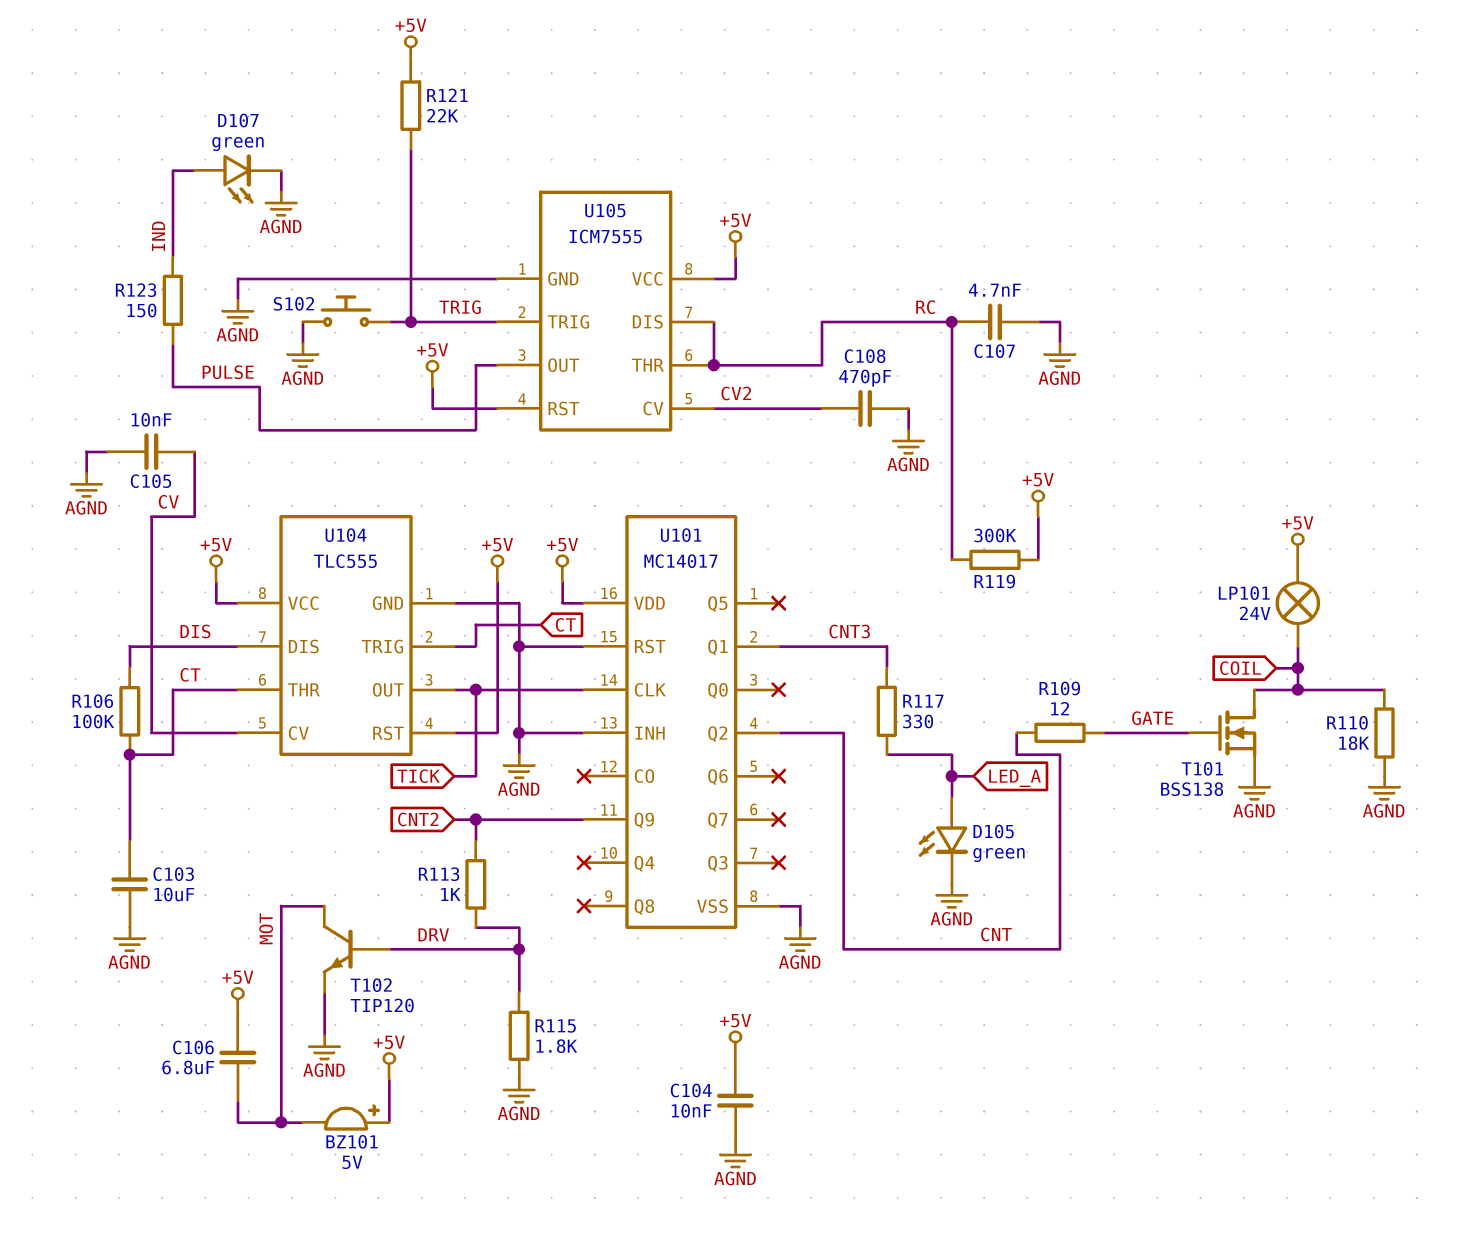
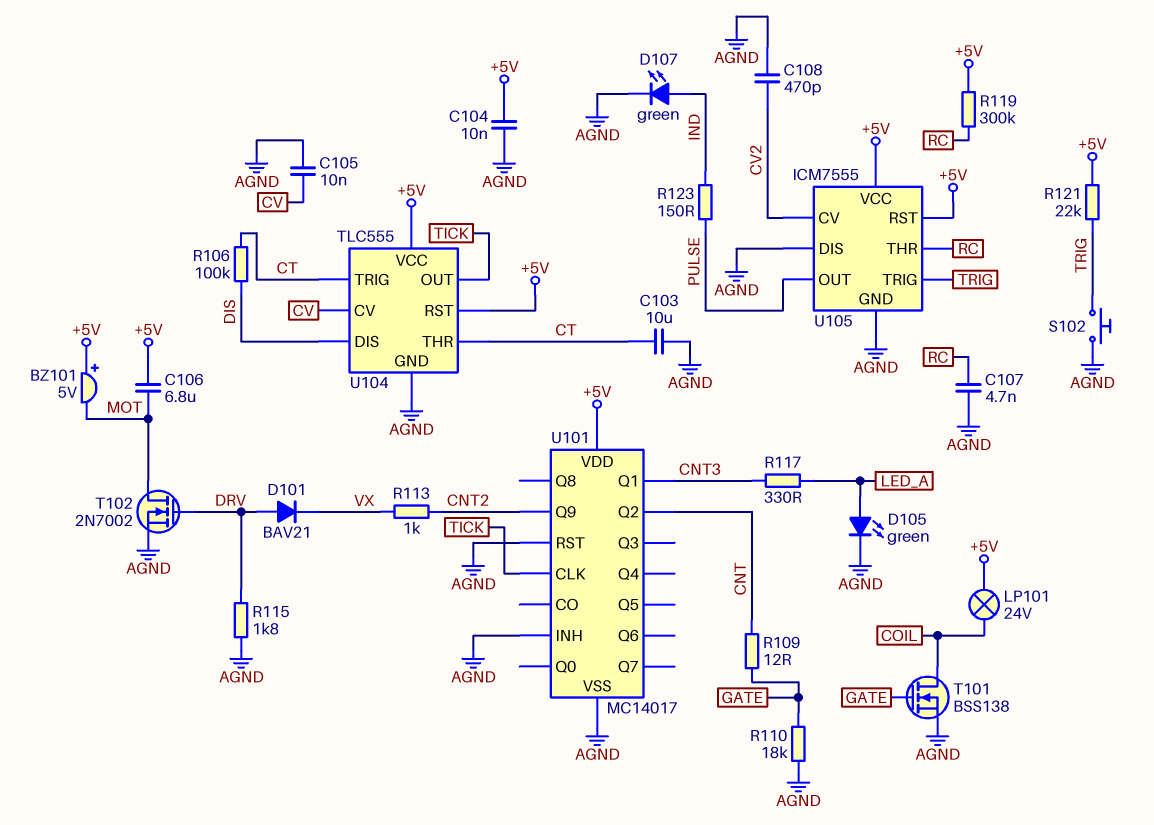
D101: none -> diode BAV21 (A DRV, K VX)
R110: 18k (AGND, COIL) -> 18k (AGND, GATE)
R113: 1k (CNT2, DRV) -> 1k (CNT2, VX)
T102: NPN TIP120 (B DRV, C MOT, E AGND) -> NMOS 2N7002 (G DRV, D MOT, S AGND)
U105 pin DIS: RC -> AGND

